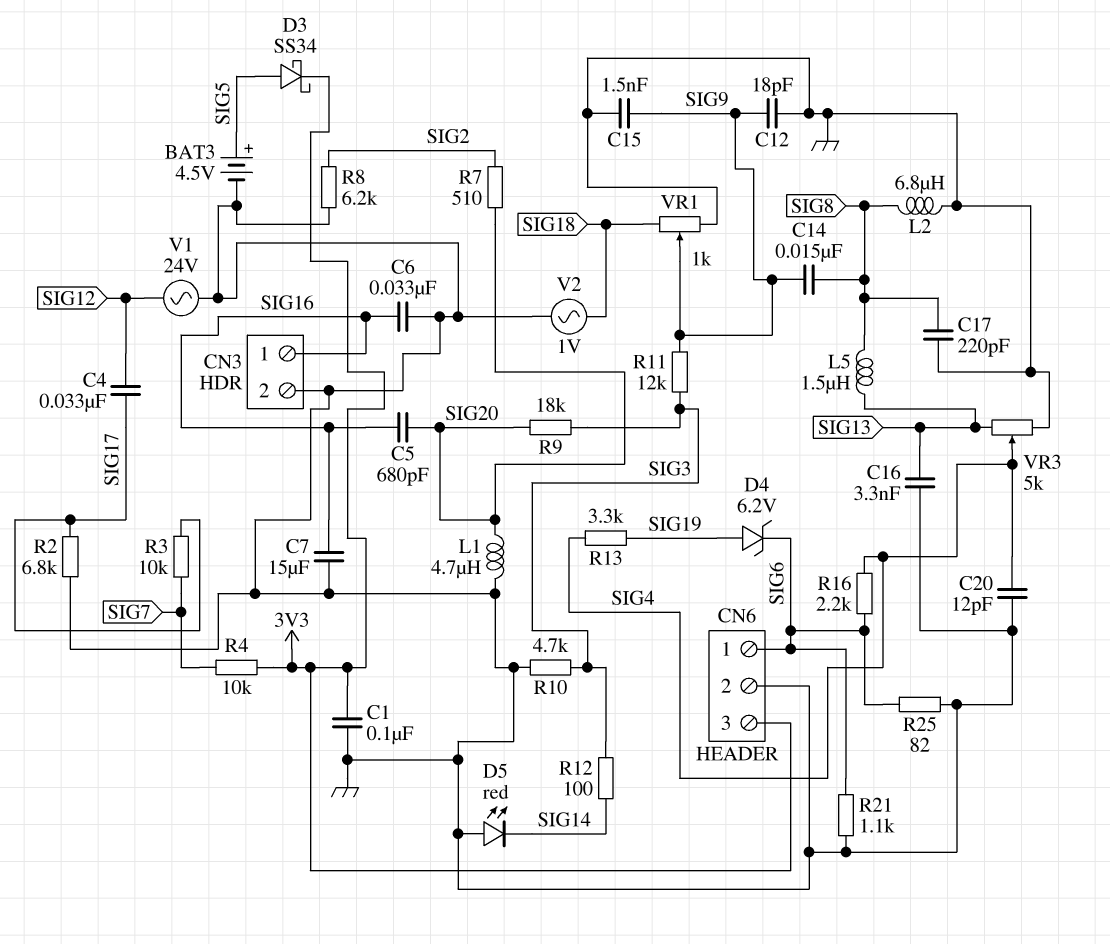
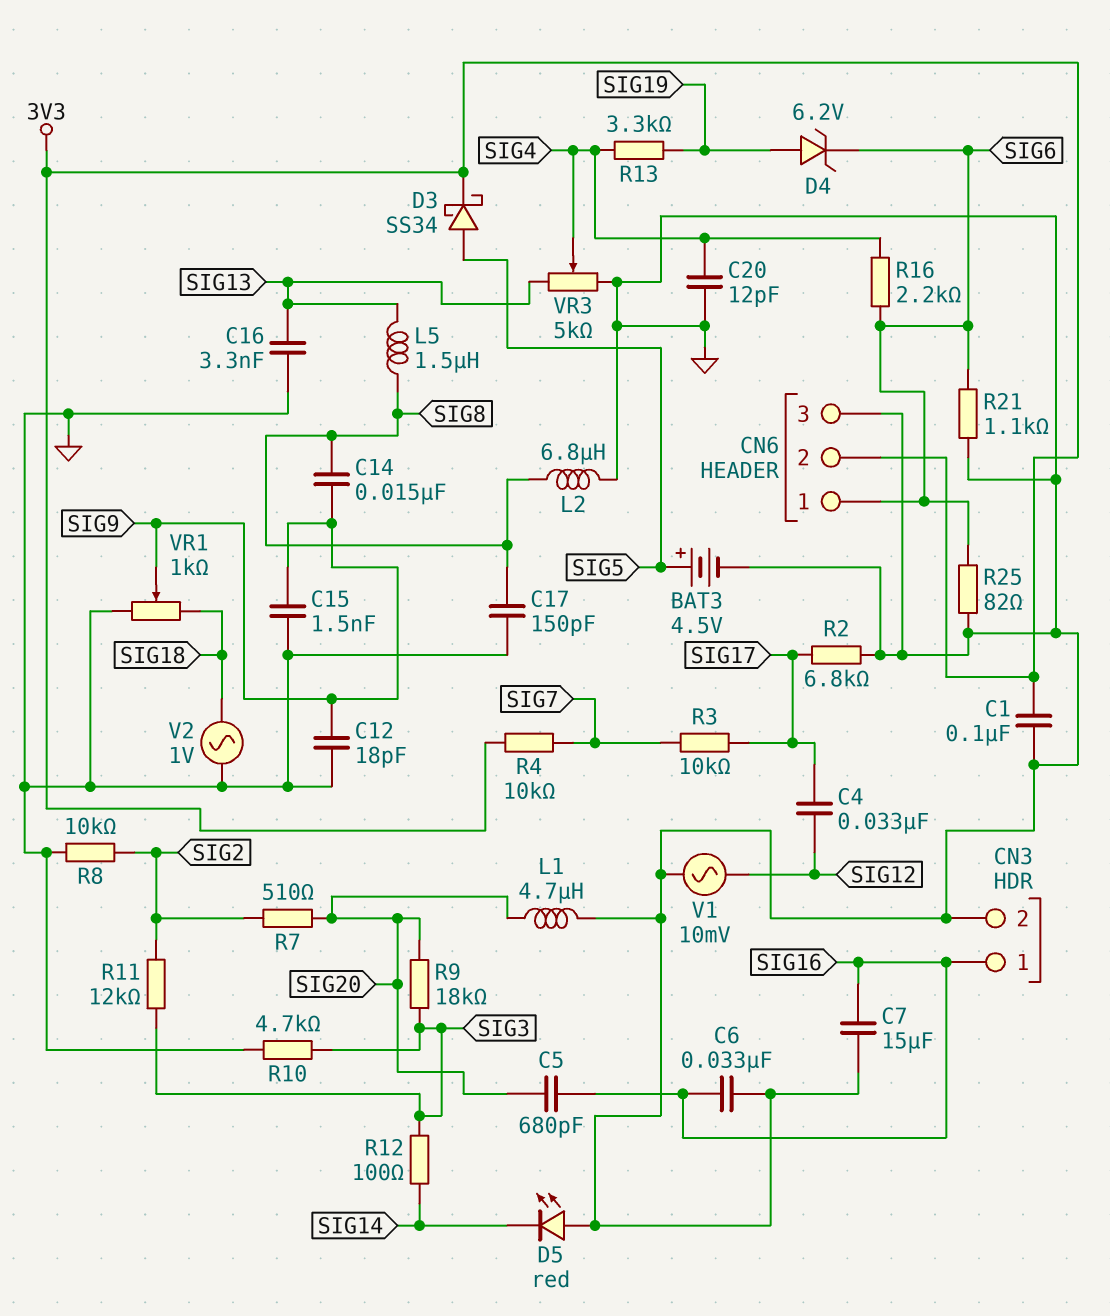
C17: 220pF (GND, SIG8) -> 150pF (GND, SIG8)
CN6 pin 2: GND -> 3V3
CN6 pin 3: 3V3 -> GND
R8: 6.2k (GND, SIG2) -> 10k (GND, SIG2)
R11: 12k (SIG3, SIG9) -> 12k (SIG2, SIG3)
V1: AC 24V (GND, SIG12) -> AC 10mV (GND, SIG12)

